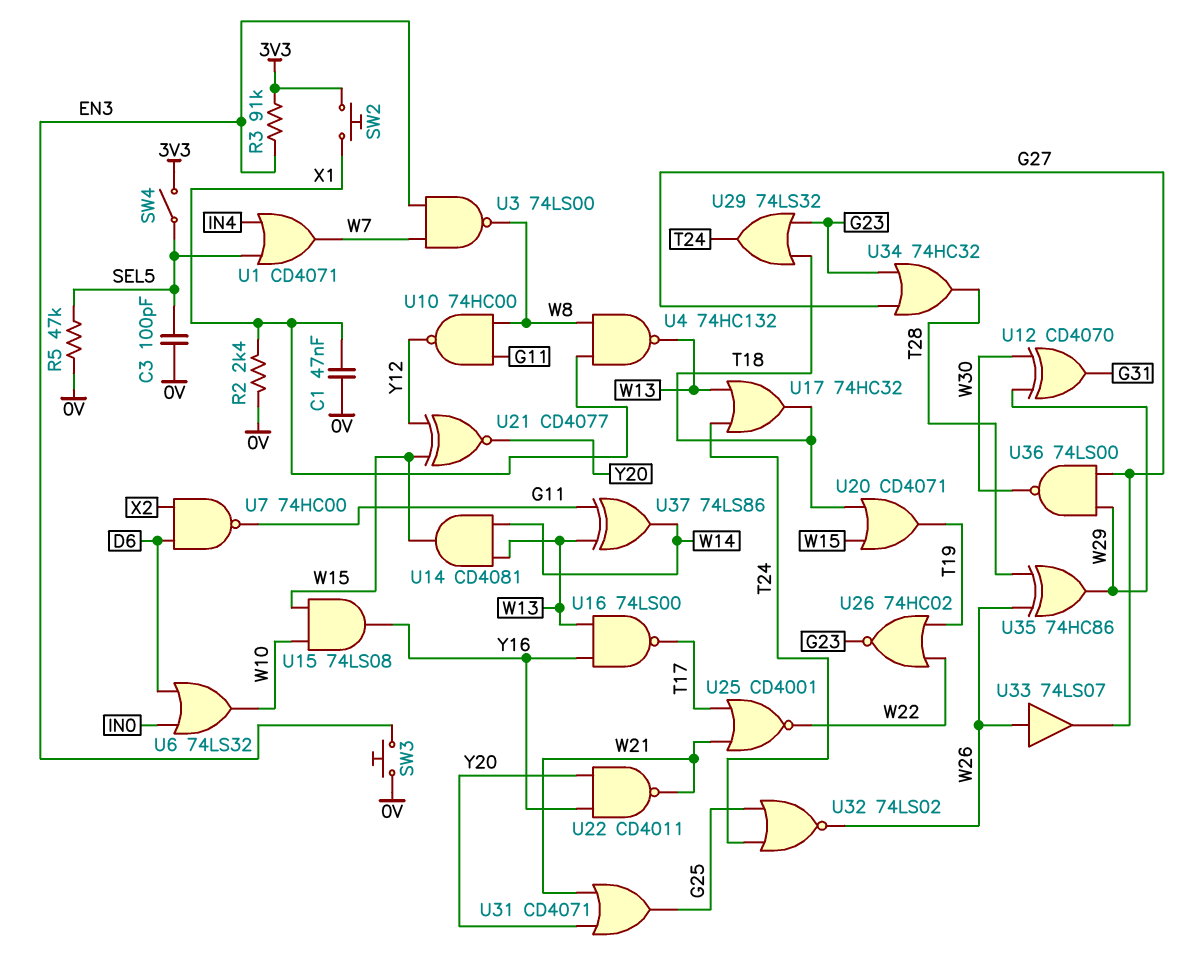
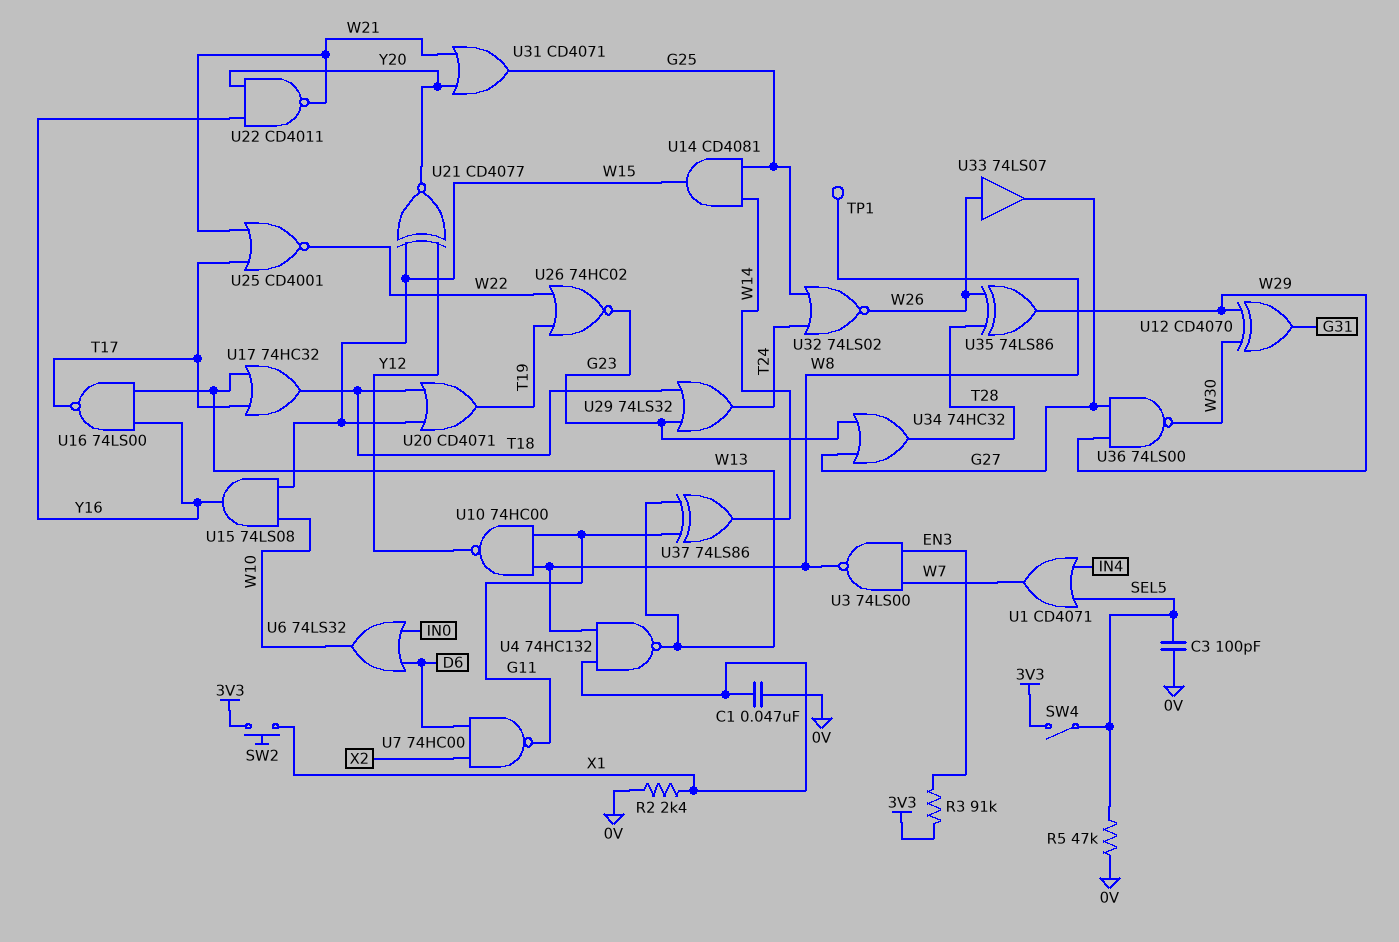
SW3: button (0V, EN3) -> none
TP1: none -> test point (W8)
U14: AND CD4081 (in W13, in W14, out W15) -> AND CD4081 (in G25, in W14, out W15)
U17: OR 74HC32 (in T24, in W13, out T18) -> OR 74HC32 (in T17, in W13, out T18)
U35: XOR 74HC86 (in T28, in W26, out W29) -> XOR 74LS86 (in T28, in W26, out W29)

